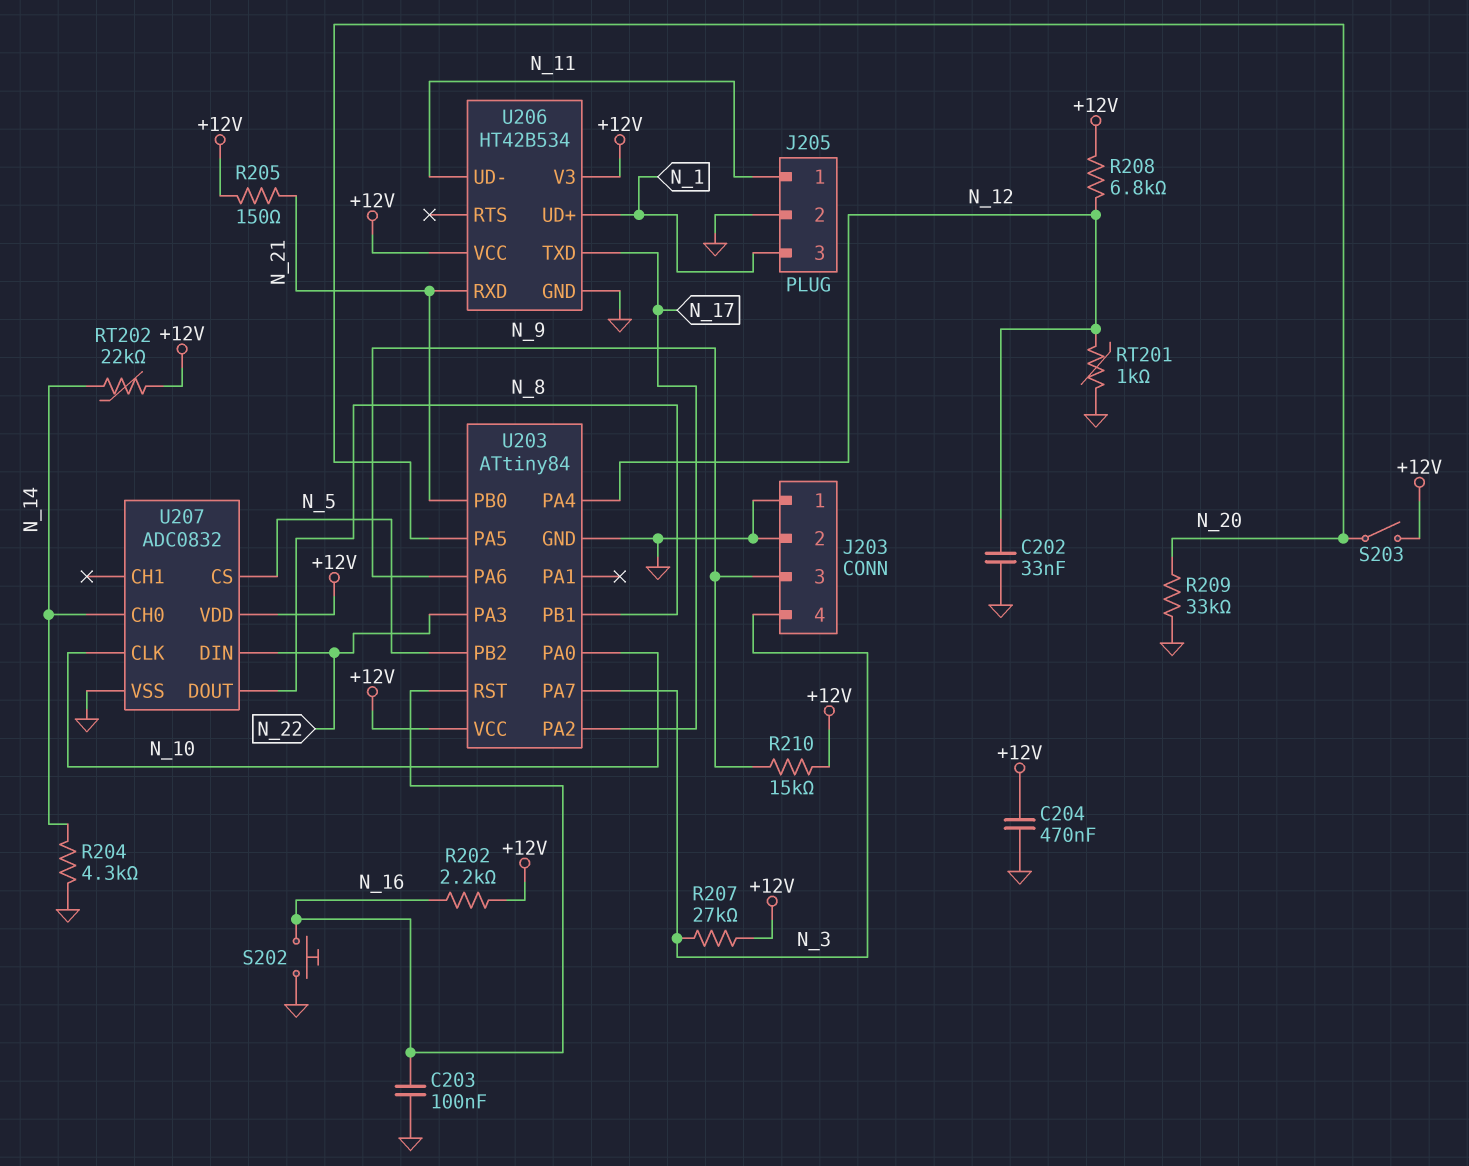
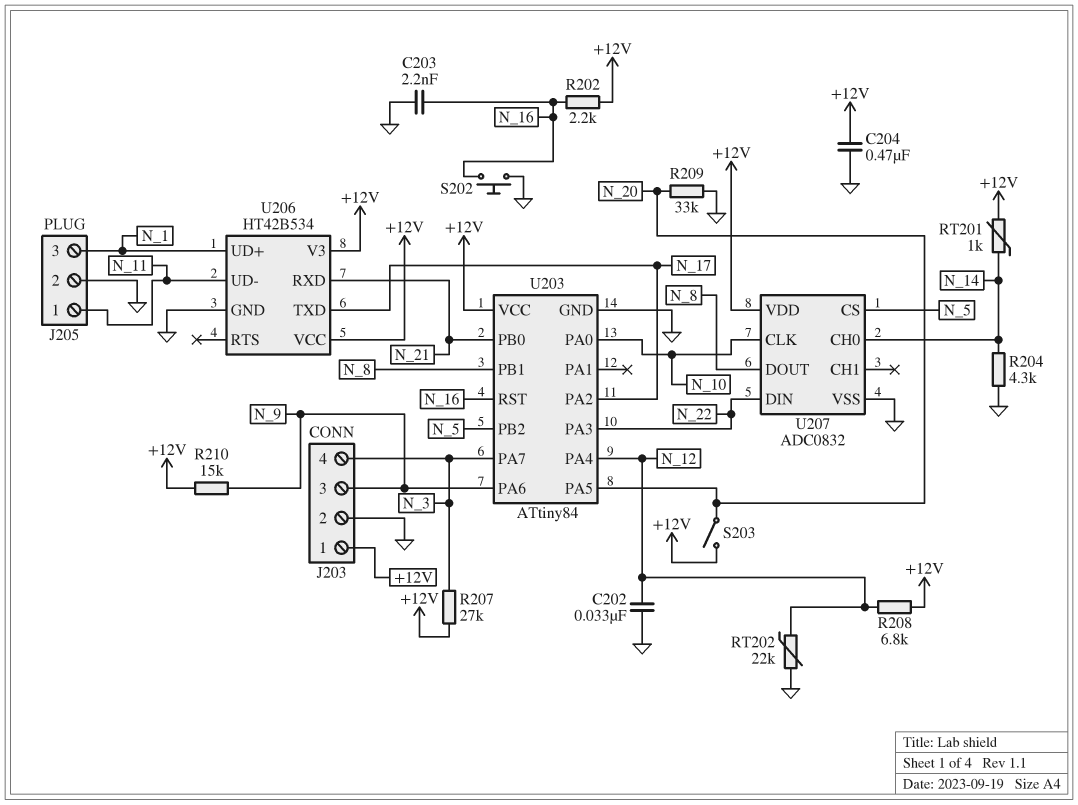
C203: 100nF (GND, N_16) -> 2.2nF (GND, N_16)
J203 pin 1: GND -> +12V
R205: 150 (+12V, N_21) -> none
RT201: 1k (GND, N_12) -> 1k (+12V, N_14)
RT202: 22k (+12V, N_14) -> 22k (GND, N_12)

